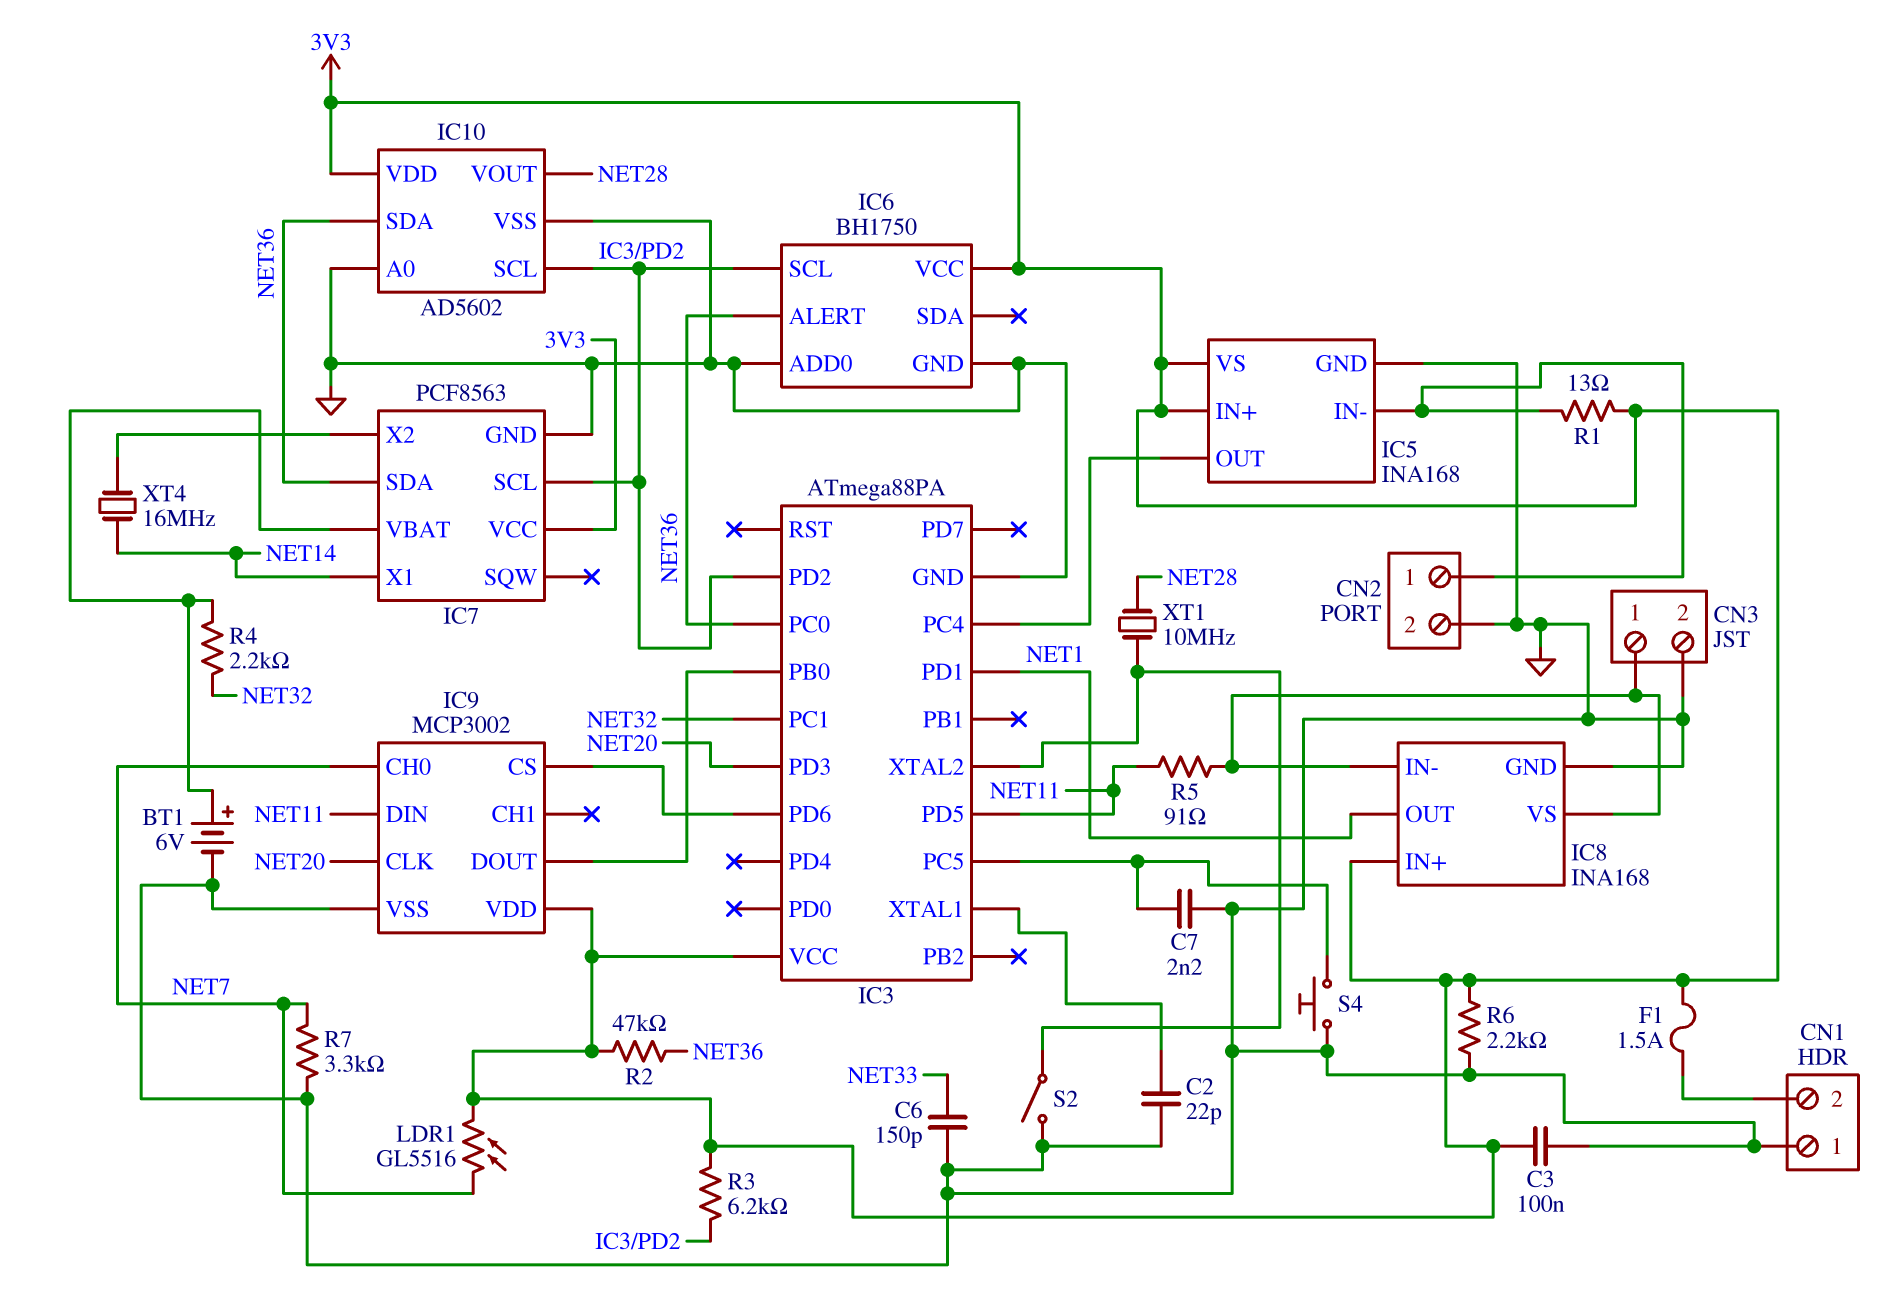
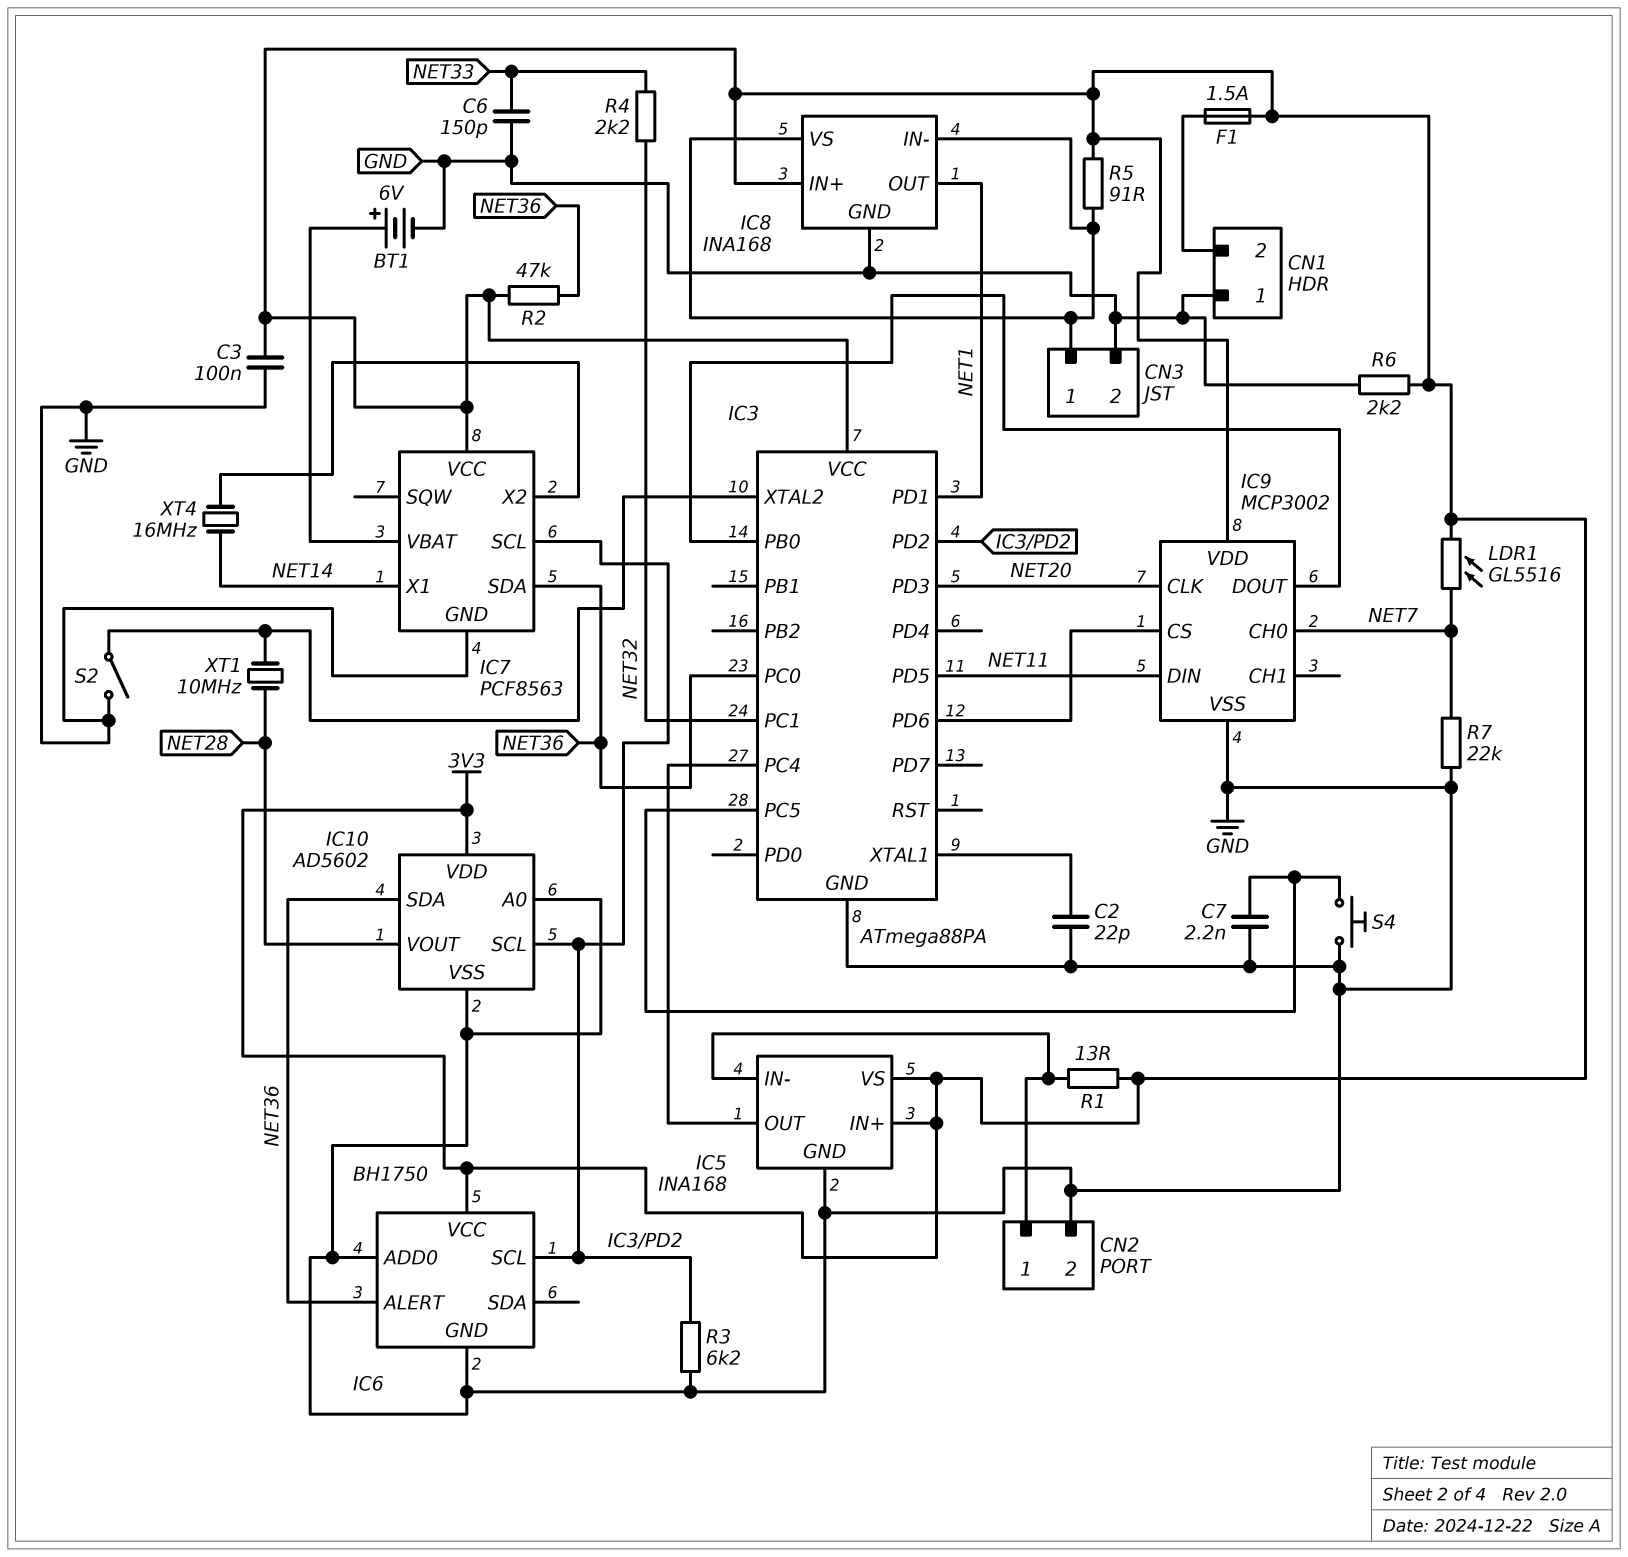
R3: 6.2k (3V3, IC3/PD2) -> 6.2k (GND, IC3/PD2)
R4: 2.2k (IC7/VBAT, NET32) -> 2.2k (NET32, NET33)
R5: 91 (CN3/1, NET11) -> 91 (3V3, CN3/1)
R7: 3.3k (GND, NET7) -> 22k (GND, NET7)

